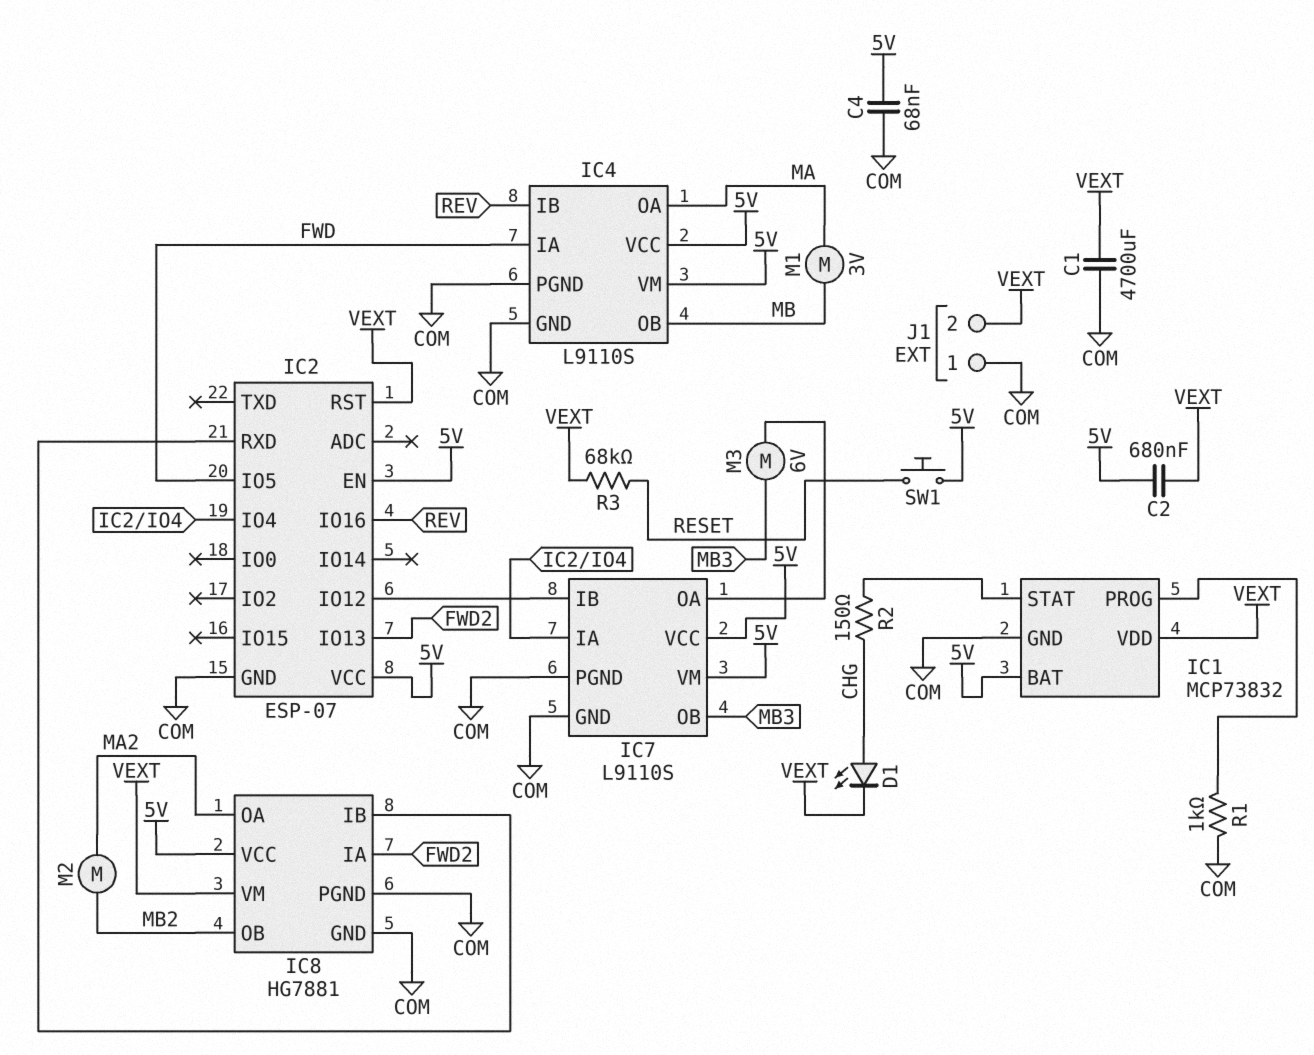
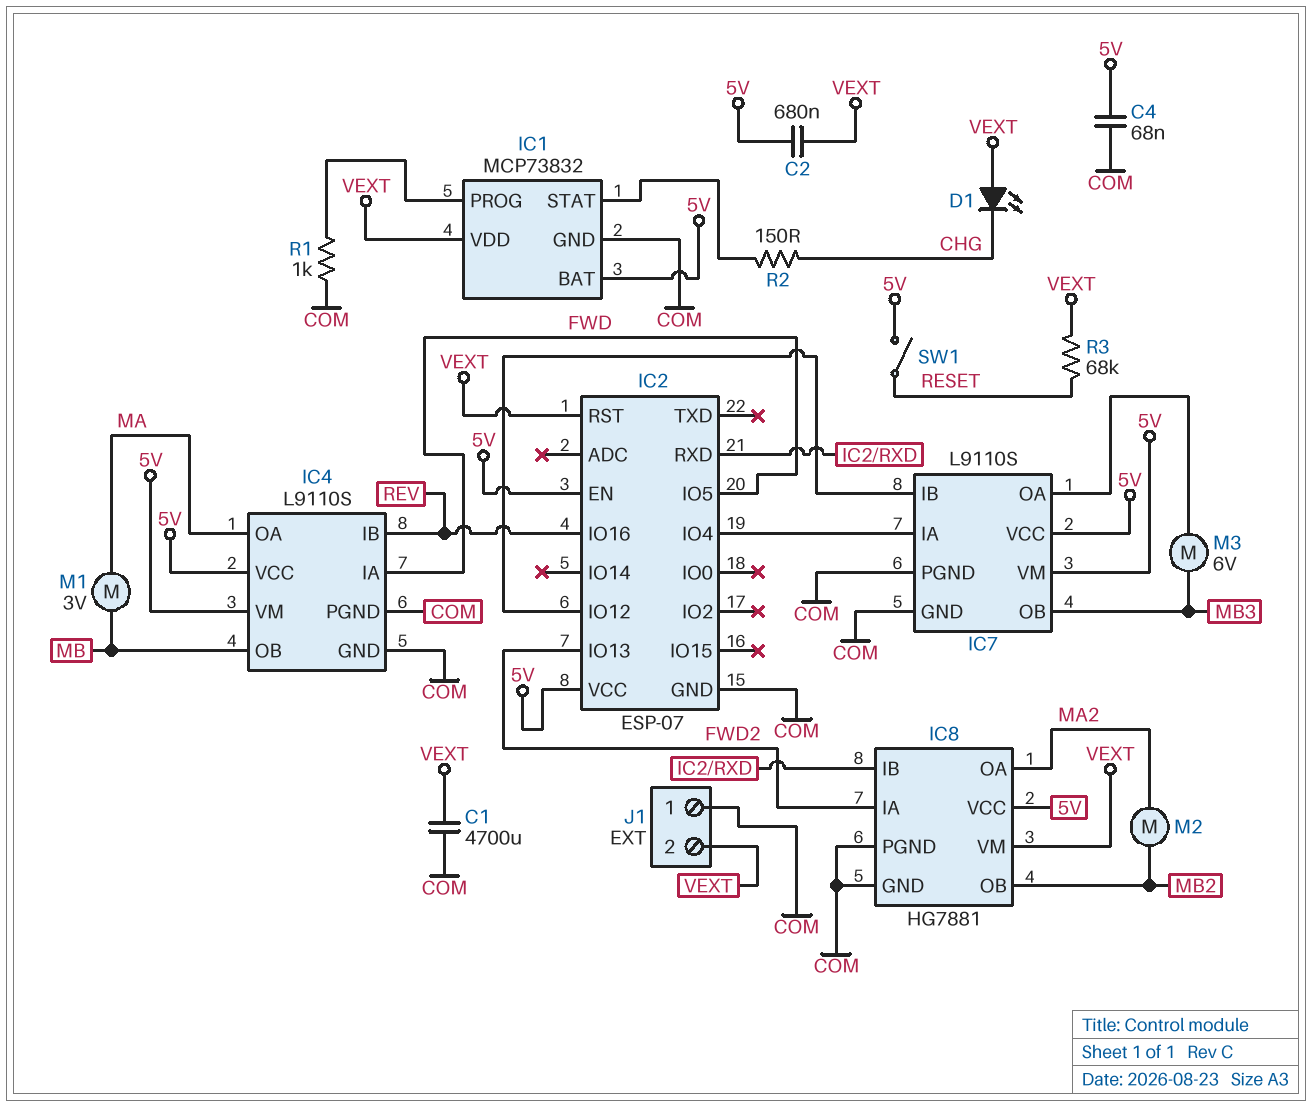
D1: LED (A CHG, K VEXT) -> LED (A VEXT, K CHG)
SW1: button (5V, RESET) -> switch (5V, RESET)

